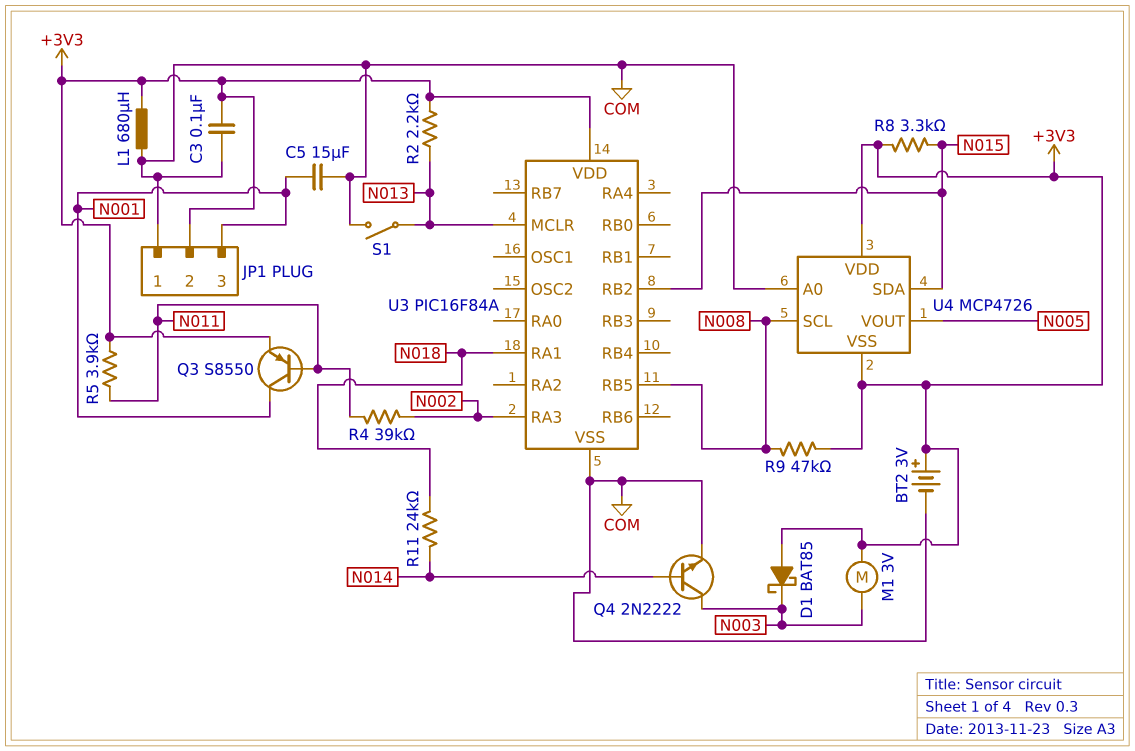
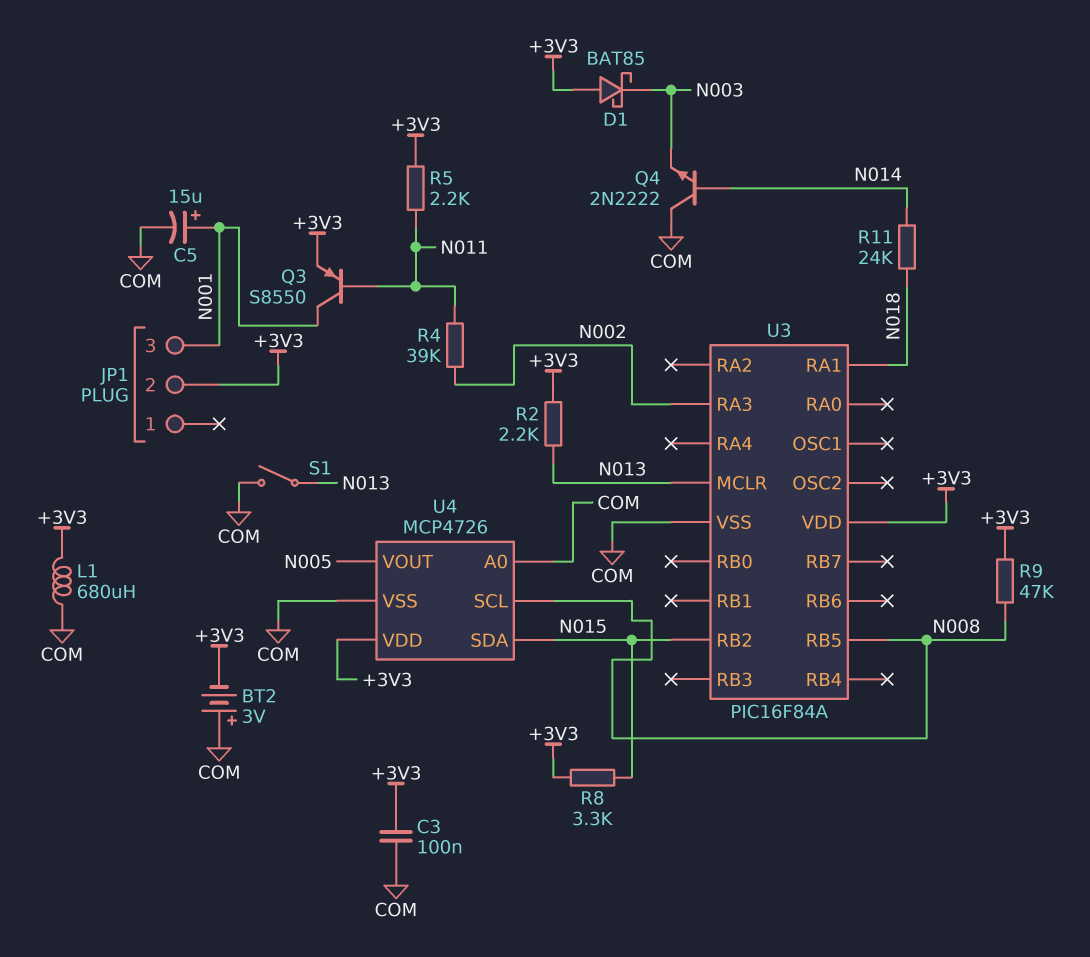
BT2: 3V (plus +3V3, minus COM) -> 3V (plus COM, minus +3V3)
C5: 15uF (COM, N001) -> 15uF (plus N001, minus COM)
JP1 pin 1: COM -> none
M1: motor 3V (+3V3, N003) -> none
Q4: NPN 2N2222 (B N014, C N003, E COM) -> NPN 2N2222 (B N014, C COM, E N003)
R5: 3.9k (+3V3, N011) -> 2.2k (+3V3, N011)
U4 pin VSS: +3V3 -> COM

